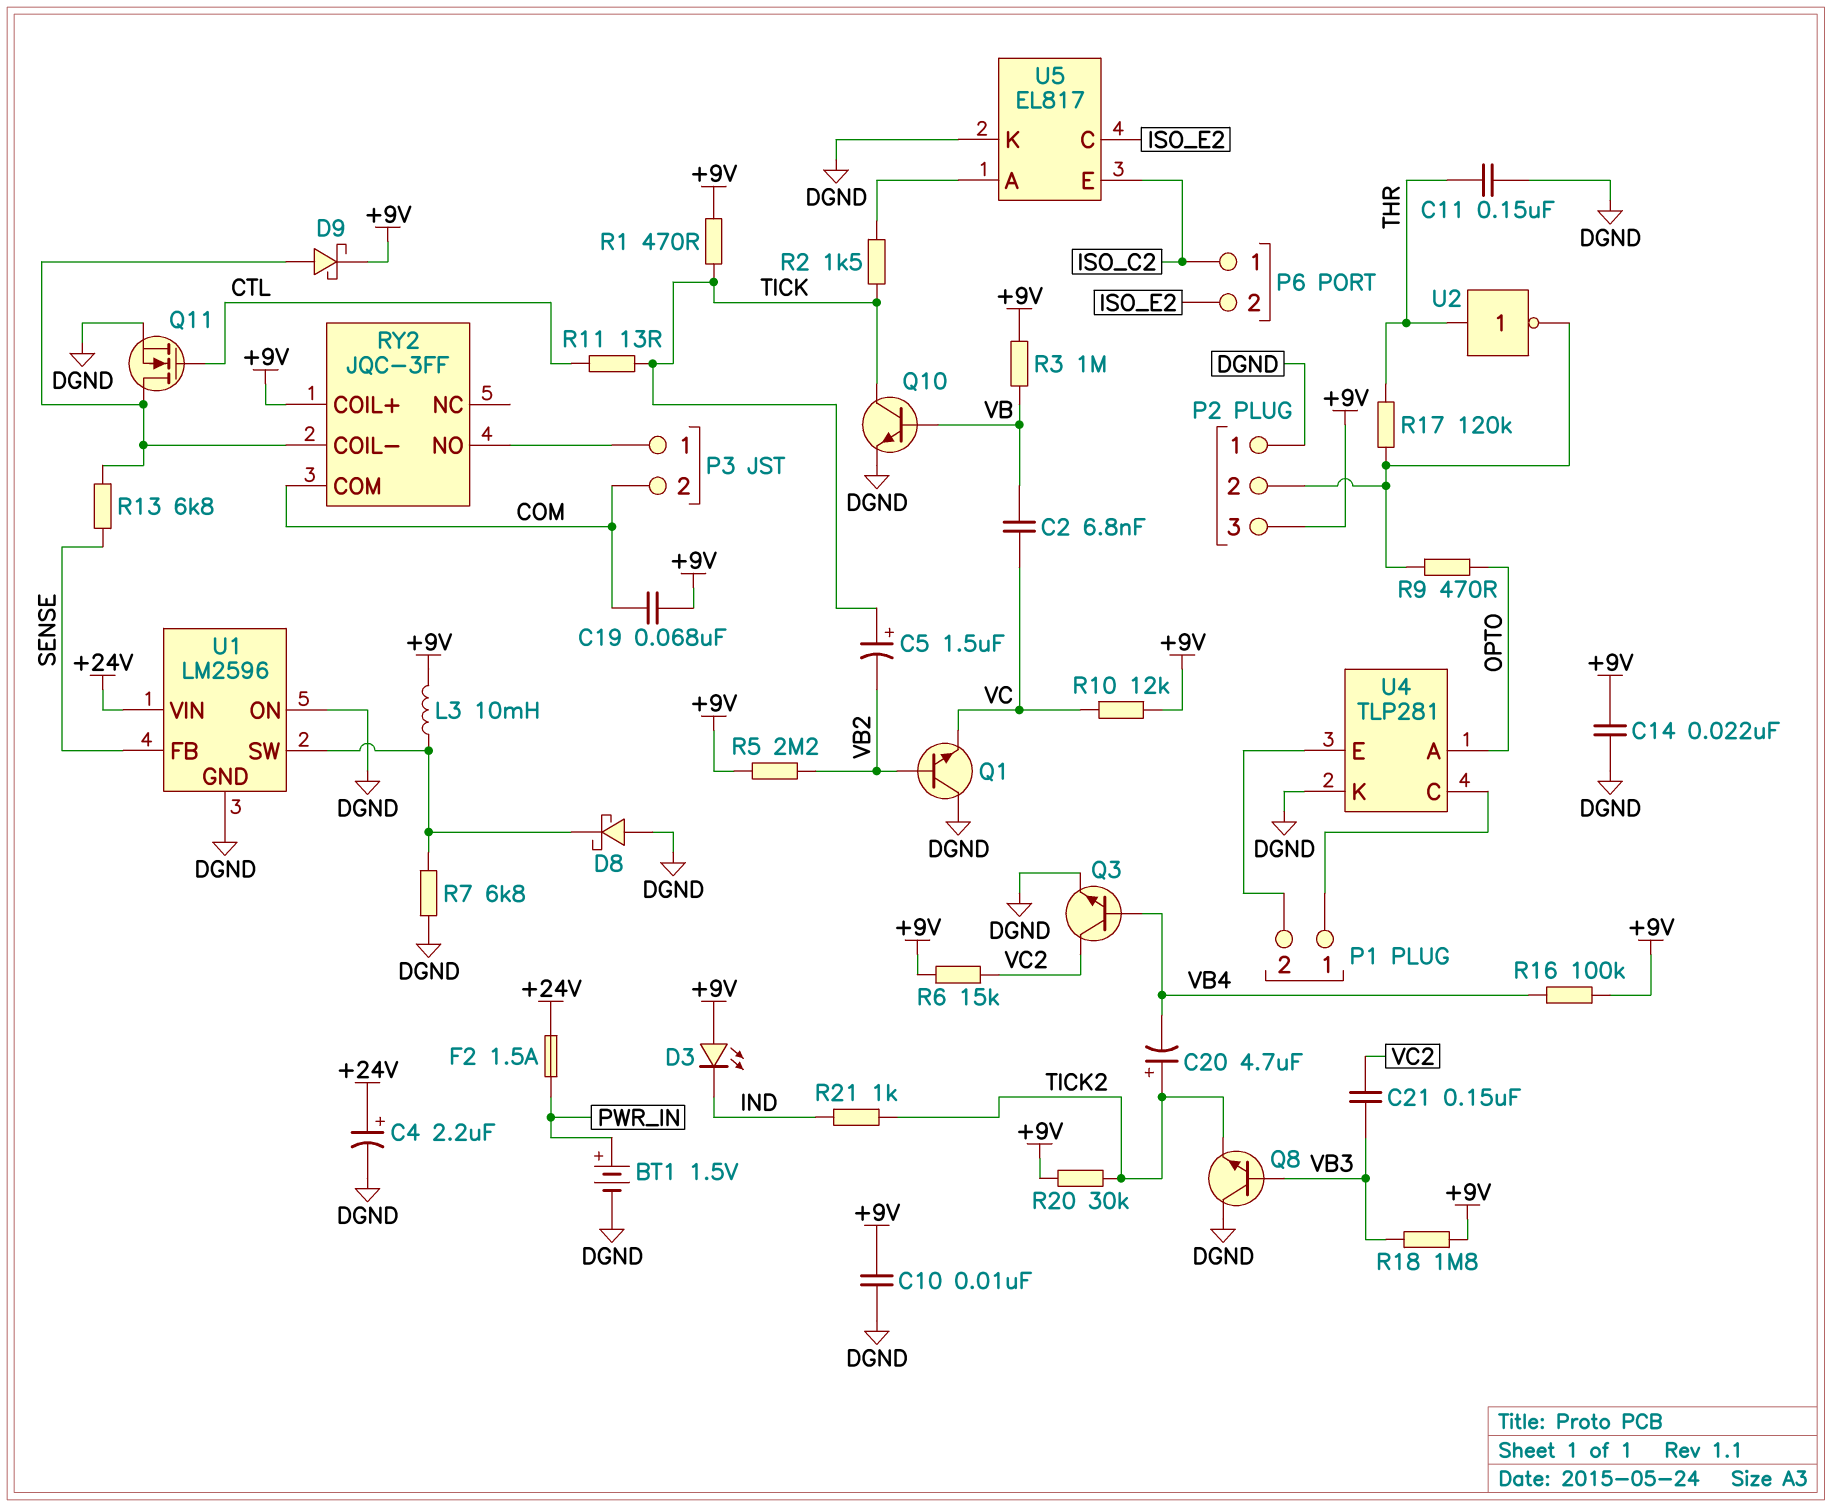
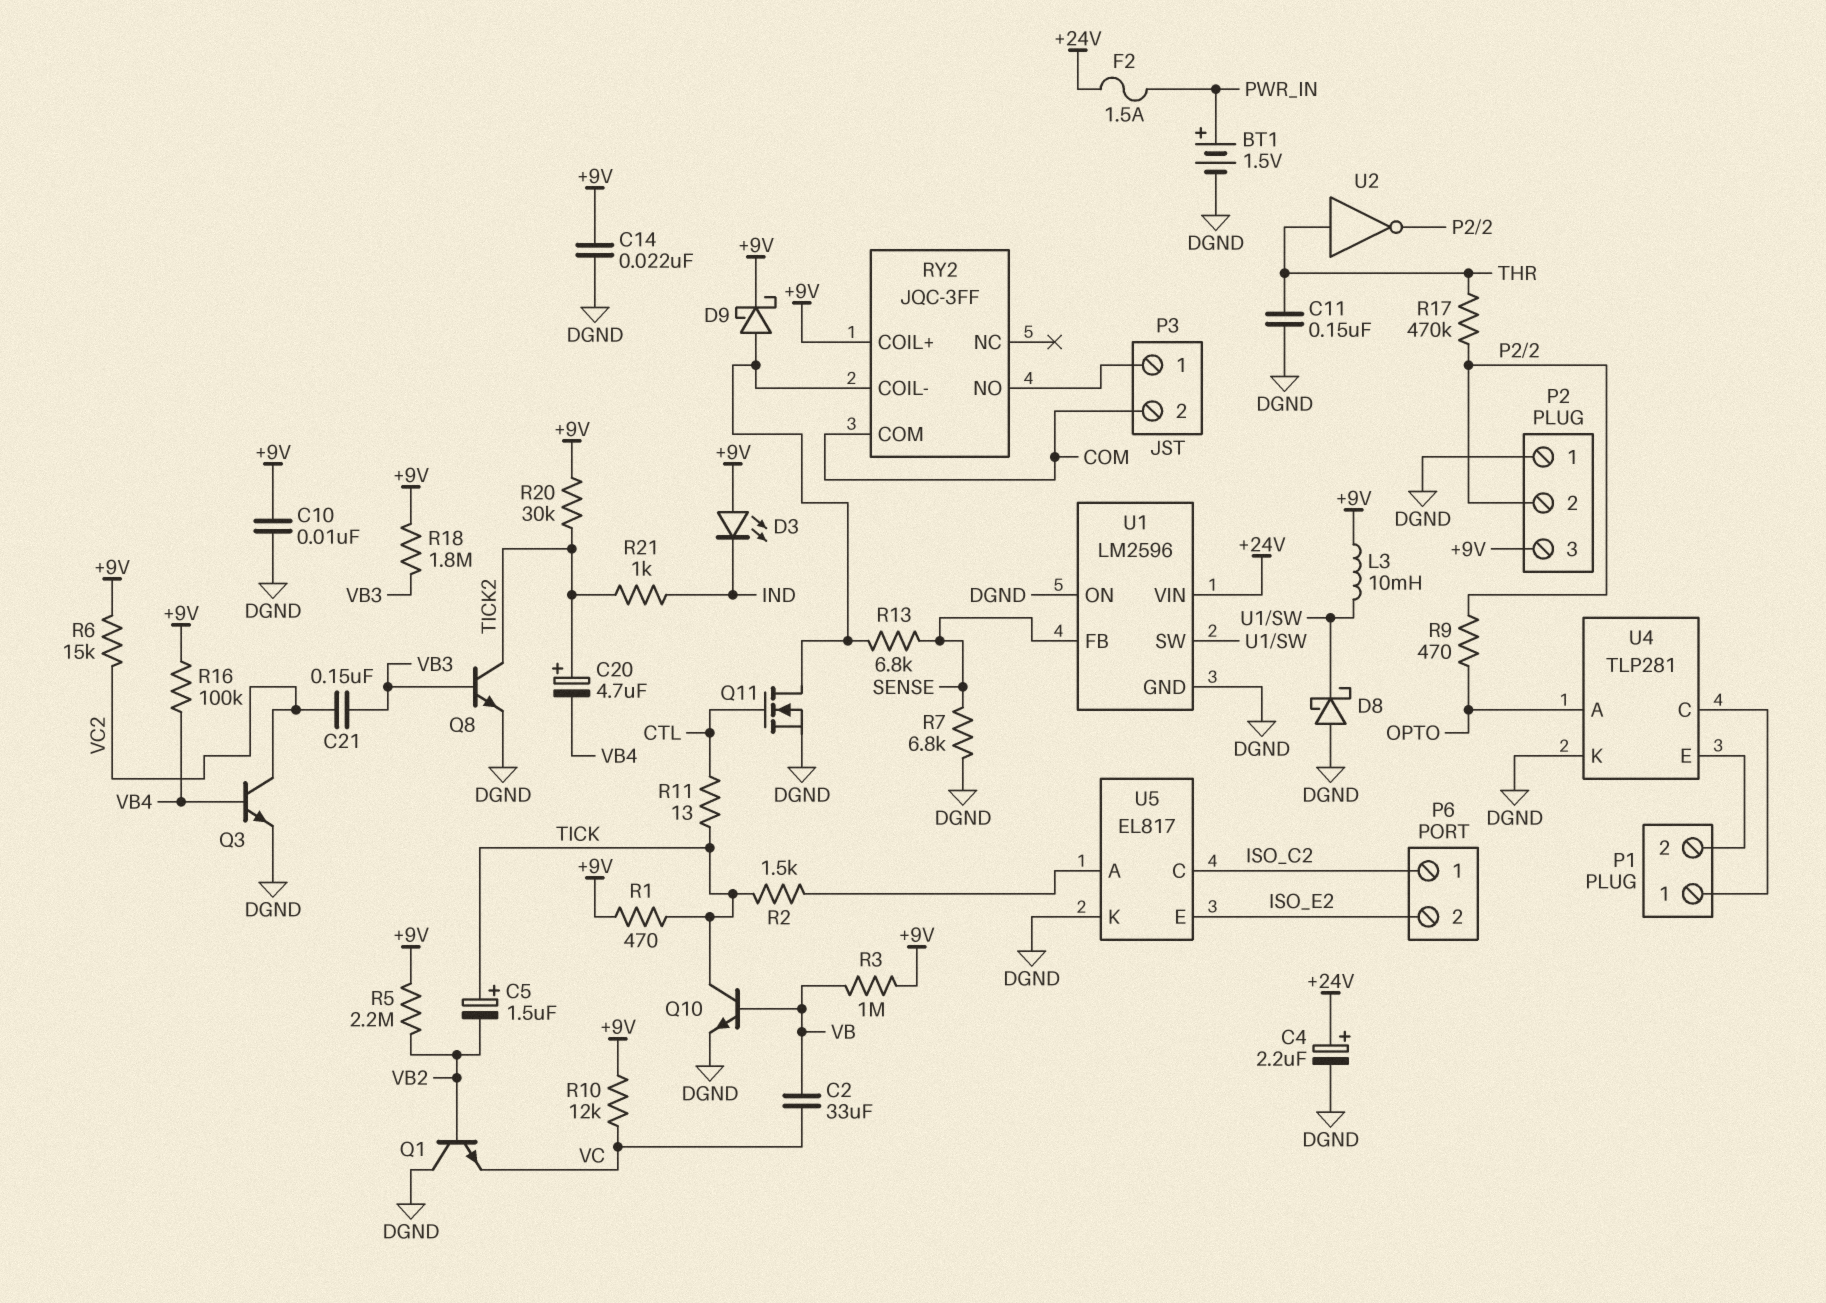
C2: 6.8nF (VB, VC) -> 33uF (VB, VC)
C19: 68nF (+9V, COM) -> none
Q8: NPN (B VB3, C DGND, E TICK2) -> NPN (B VB3, C TICK2, E DGND)
R7: 6.8k (DGND, U1/SW) -> 6.8k (DGND, SENSE)
R17: 120k (P2/2, THR) -> 470k (P2/2, THR)
U5 pin C: ISO_E2 -> ISO_C2
U5 pin E: ISO_C2 -> ISO_E2

